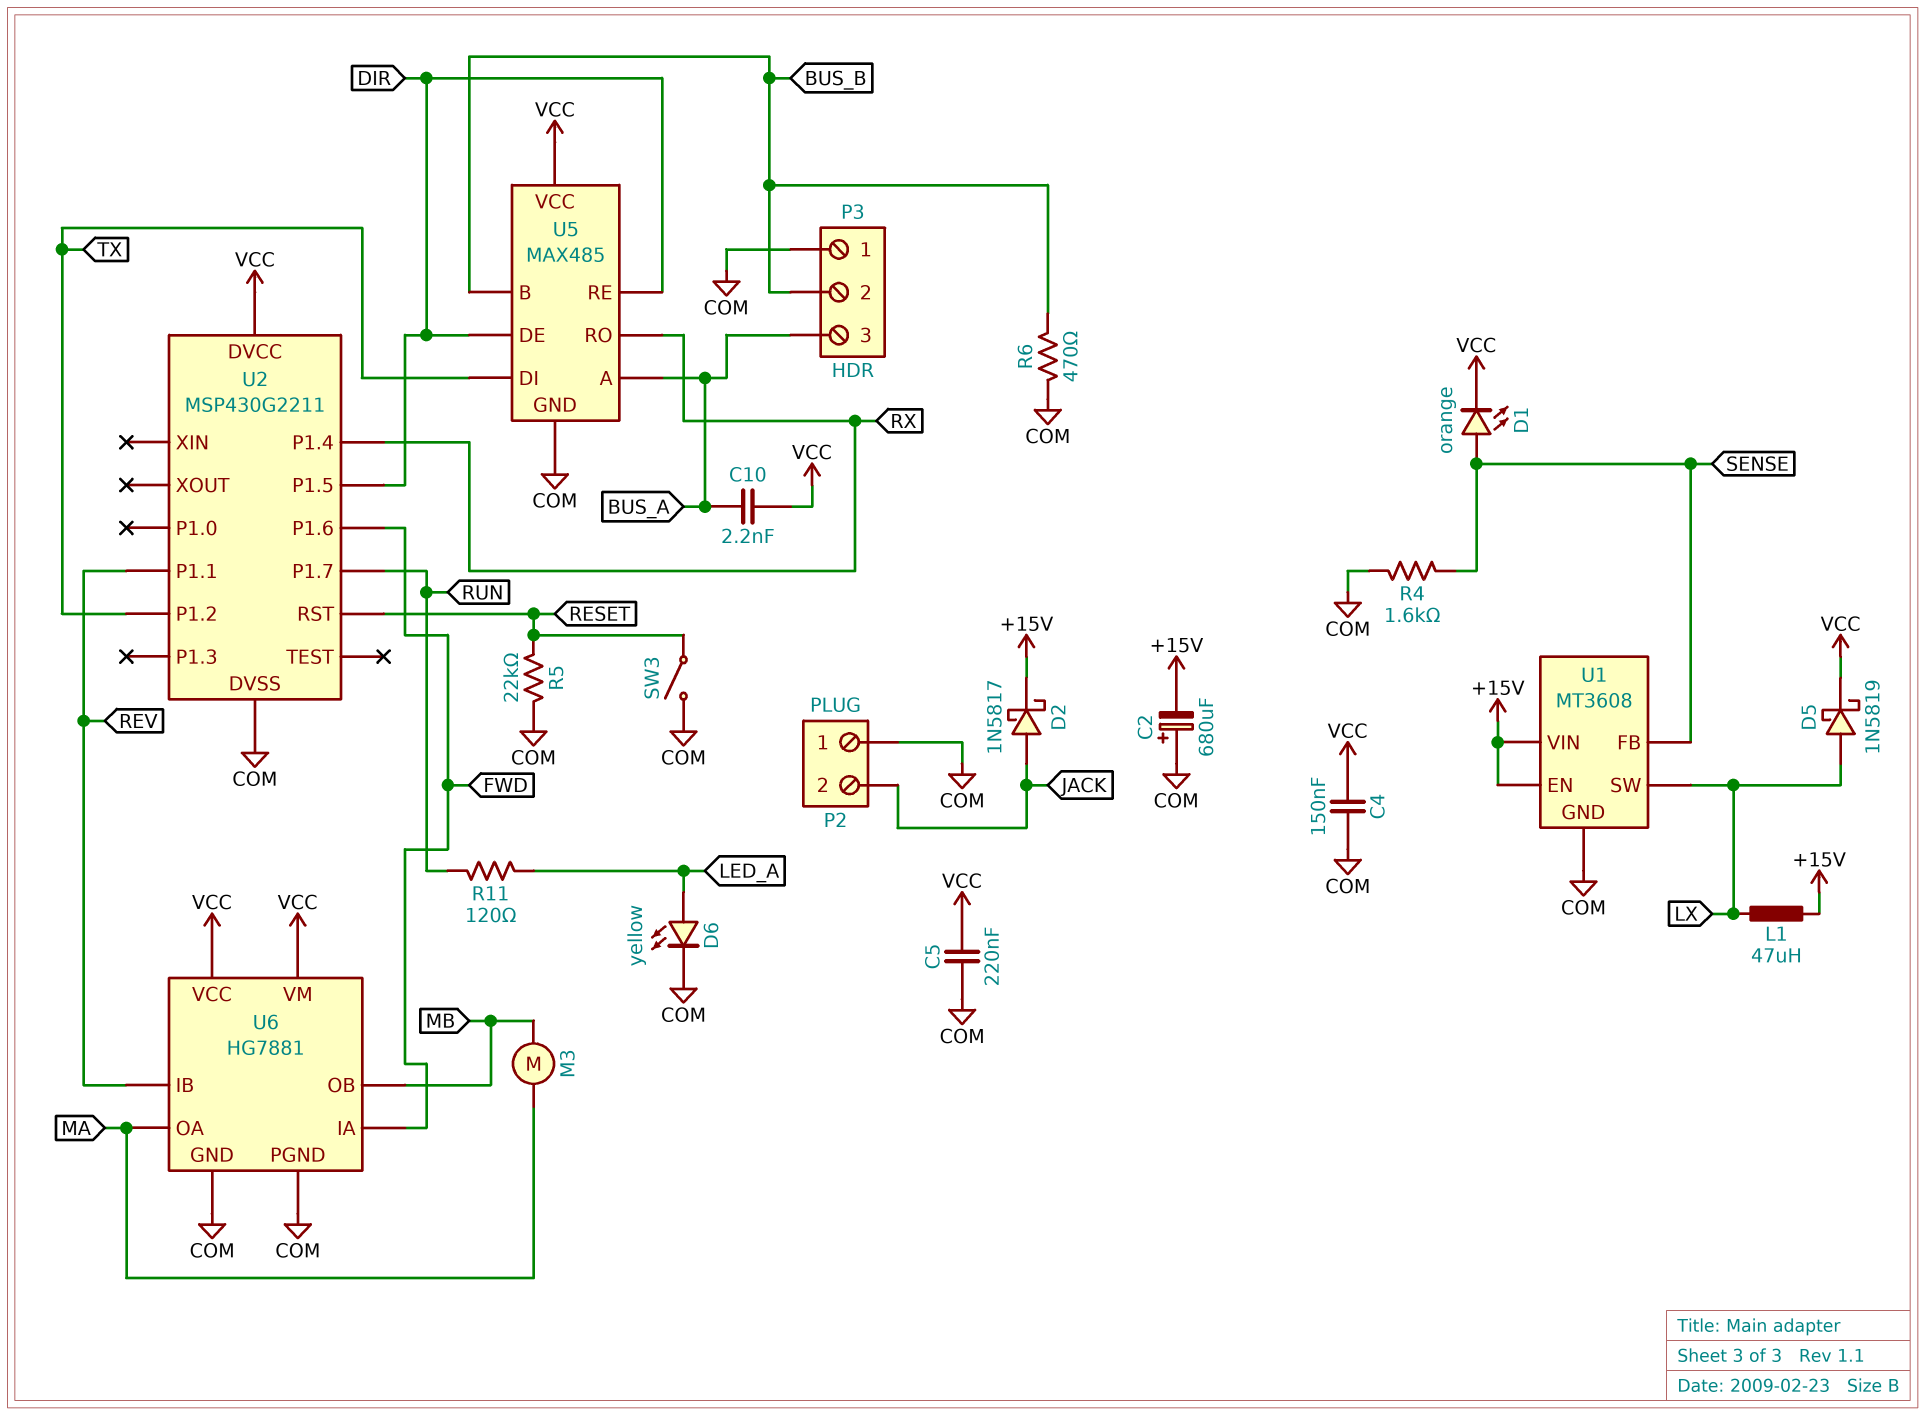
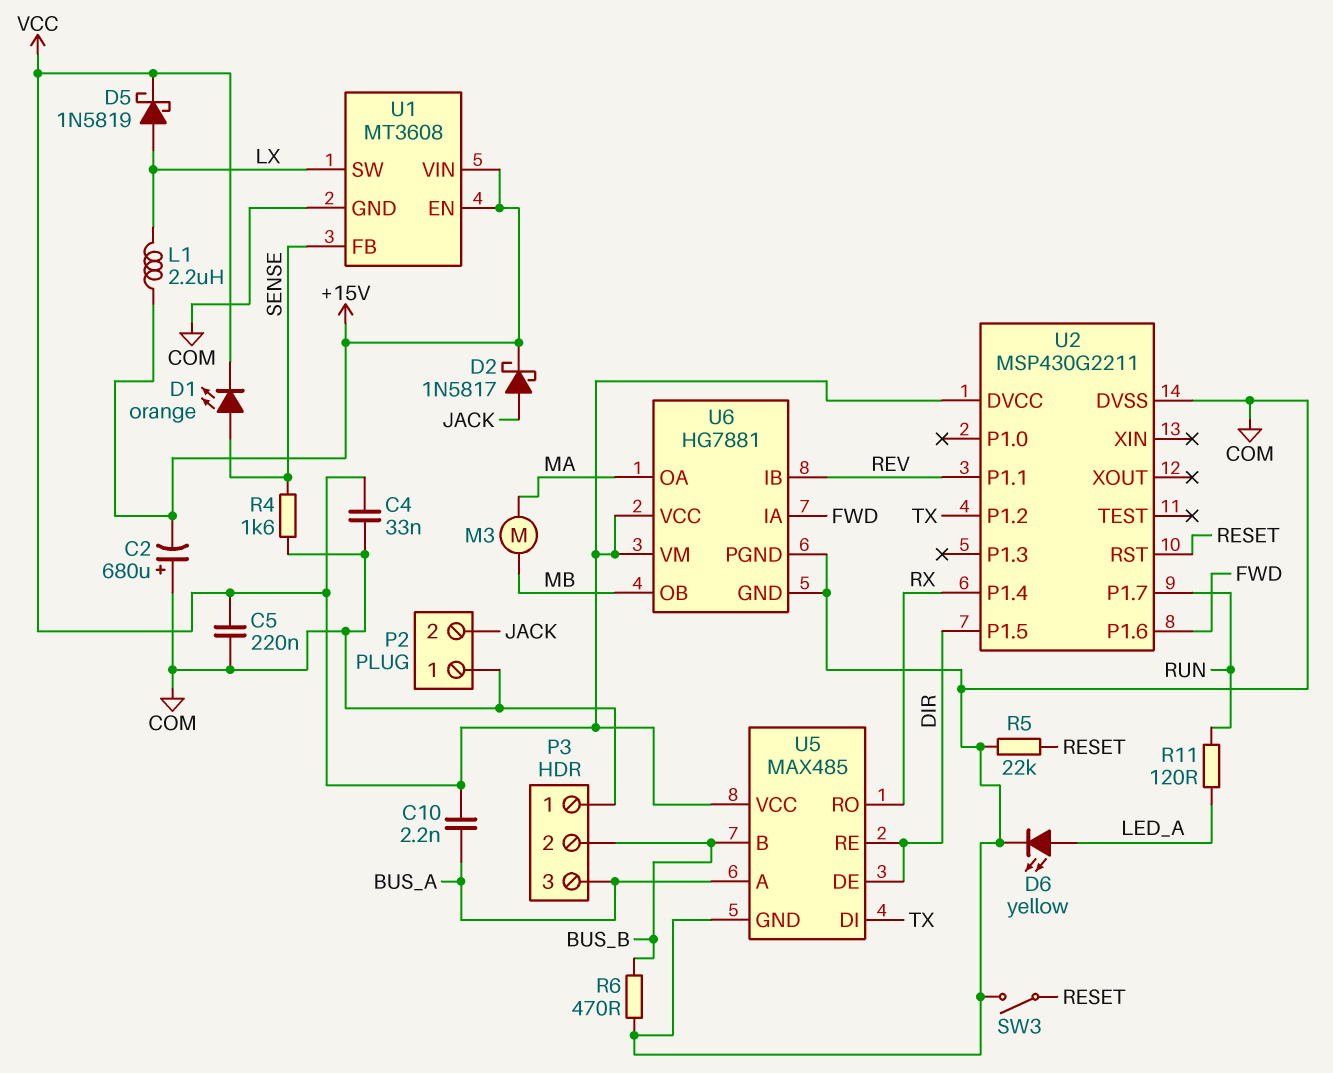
C4: 150nF (COM, VCC) -> 33nF (COM, VCC)
L1: 47uH (+15V, LX) -> 2.2uH (+15V, LX)

